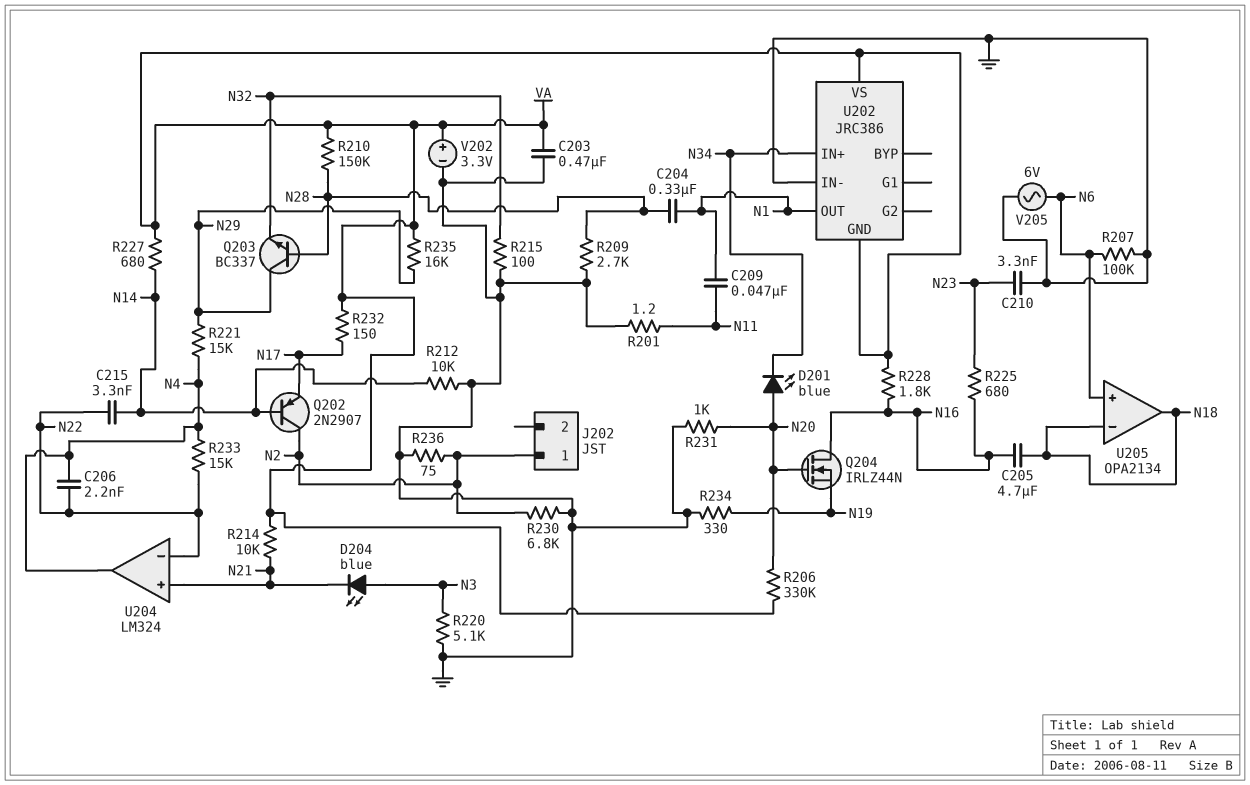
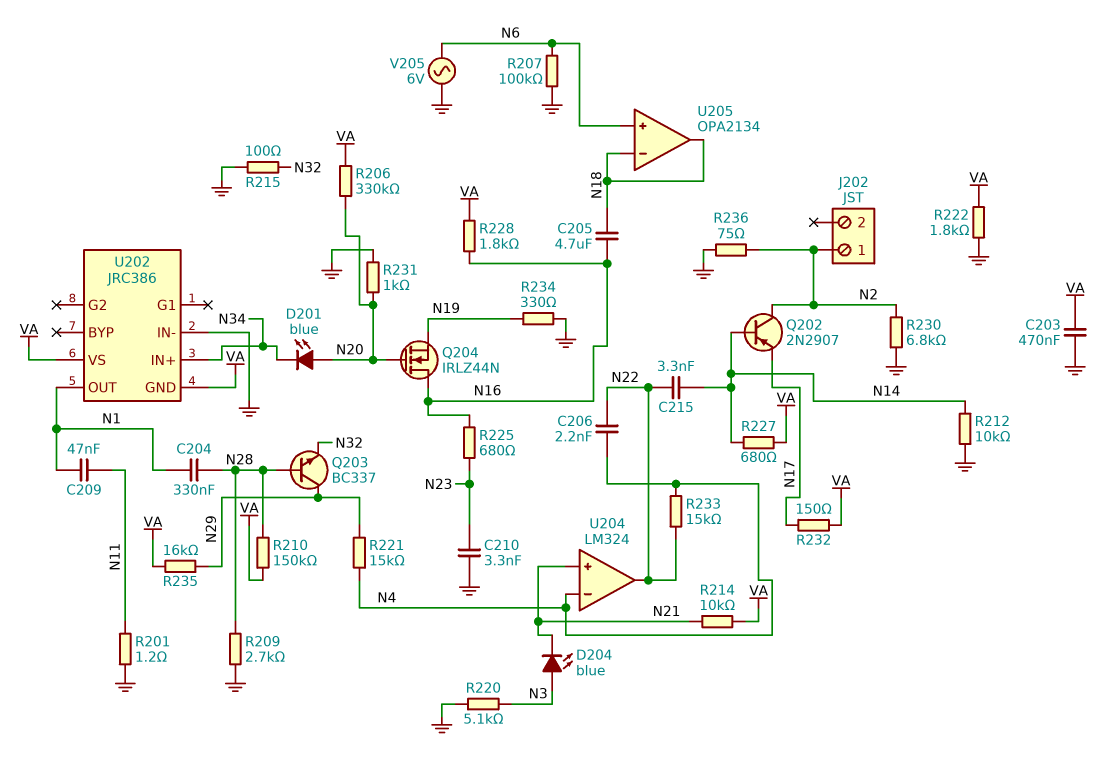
R222: none -> 1.8k (GND, VA)
U204 pin in-: N22 -> N4
U204 pin out: N4 -> N22
V202: 3.3V (plus VA, minus GND) -> none

